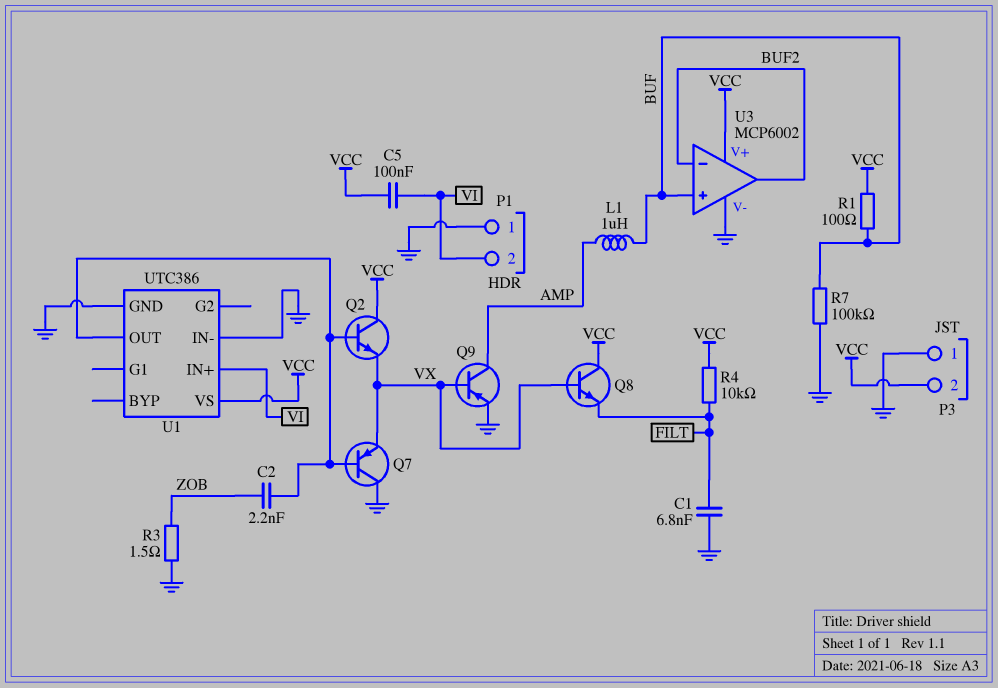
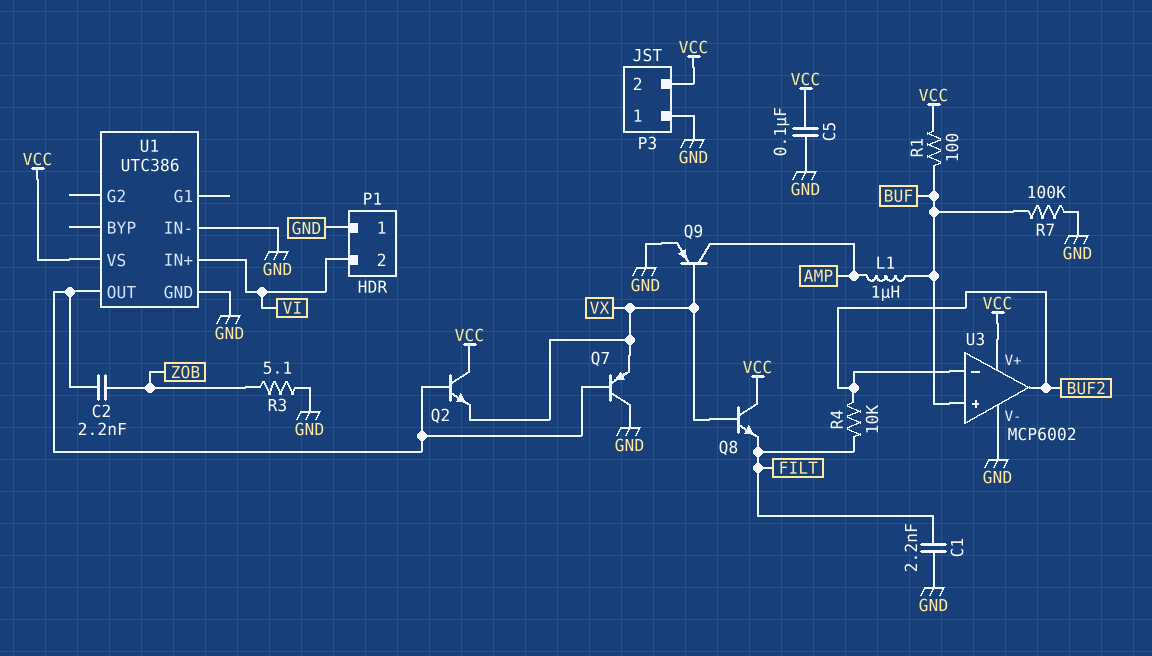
C1: 6.8nF (FILT, GND) -> 2.2nF (FILT, GND)
C5: 100nF (VCC, VI) -> 100nF (GND, VCC)
R3: 1.5 (GND, ZOB) -> 5.1 (GND, ZOB)
R4: 10k (FILT, VCC) -> 10k (BUF2, FILT)

